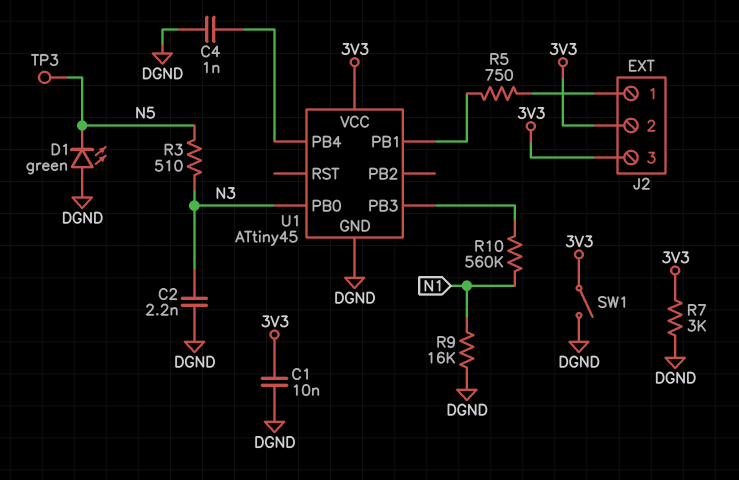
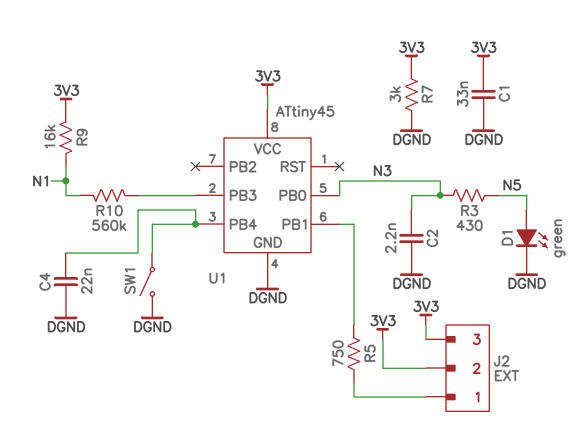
C1: 10nF (3V3, DGND) -> 33nF (3V3, DGND)
C4: 1nF (DGND, U1/PB4) -> 22nF (DGND, U1/PB4)
D1: LED green (A DGND, K N5) -> LED green (A N5, K DGND)
R3: 510 (N3, N5) -> 430 (N3, N5)
R9: 16k (DGND, N1) -> 16k (3V3, N1)
SW1: switch (3V3, DGND) -> switch (DGND, U1/PB4)
TP3: test point (N5) -> none

